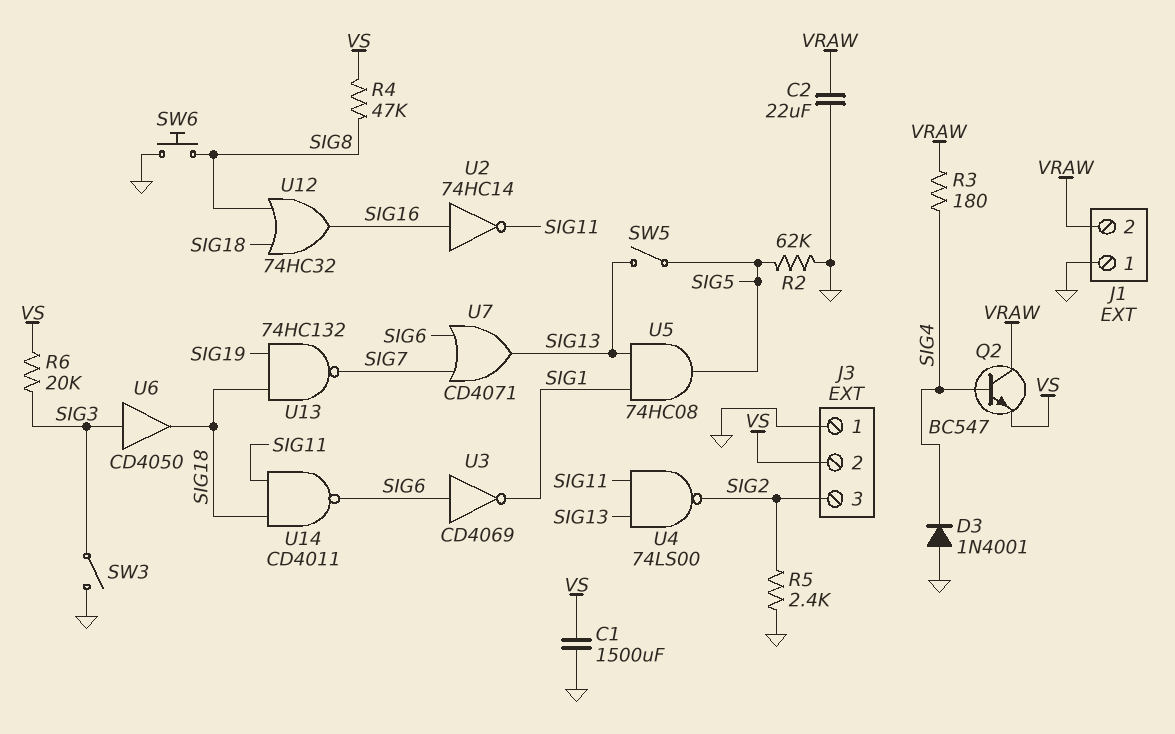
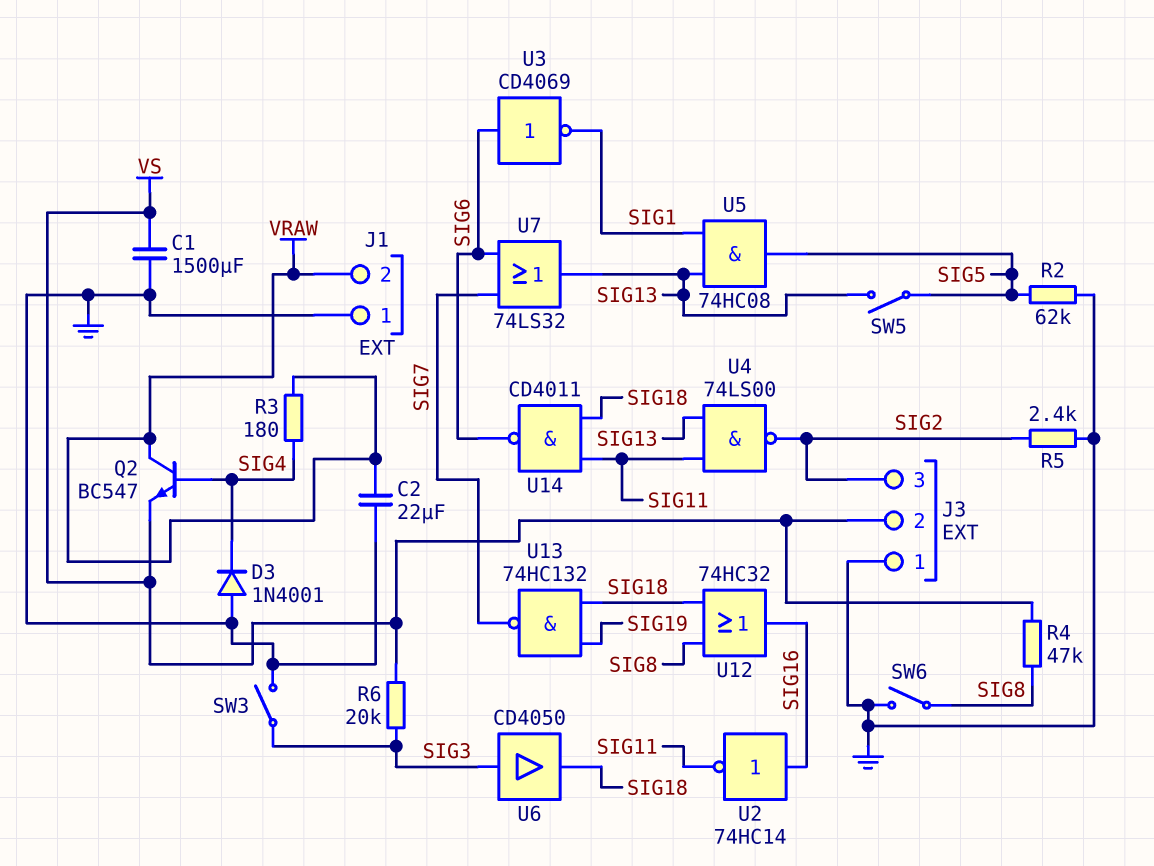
SW6: button (GND, SIG8) -> switch (GND, SIG8)
U7: OR CD4071 (in SIG6, in SIG7, out SIG13) -> OR 74LS32 (in SIG6, in SIG7, out SIG13)

